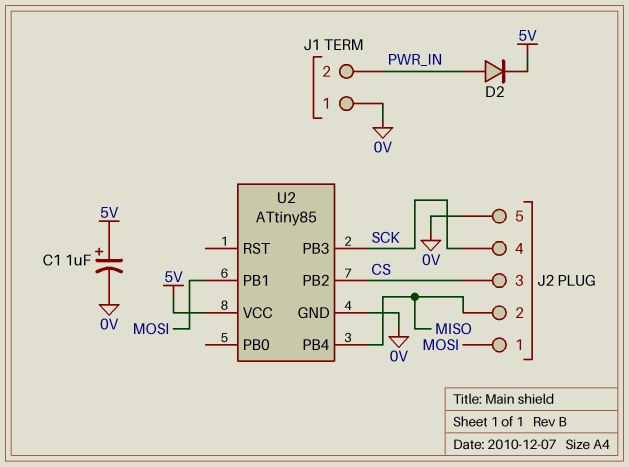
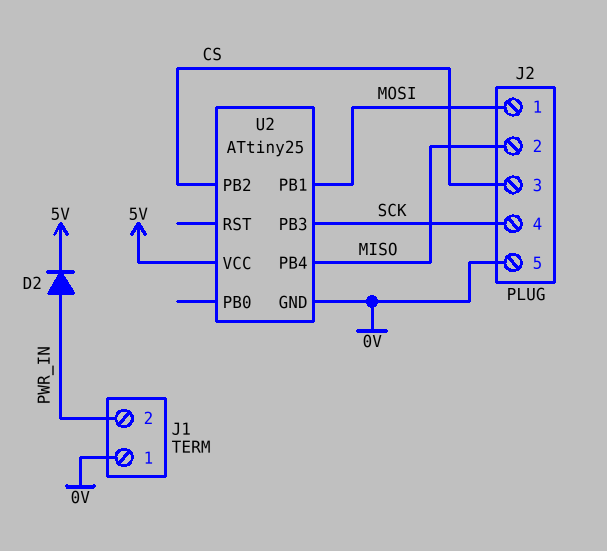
C1: 1uF (plus 5V, minus 0V) -> none
U2: ATtiny85 -> ATtiny25

